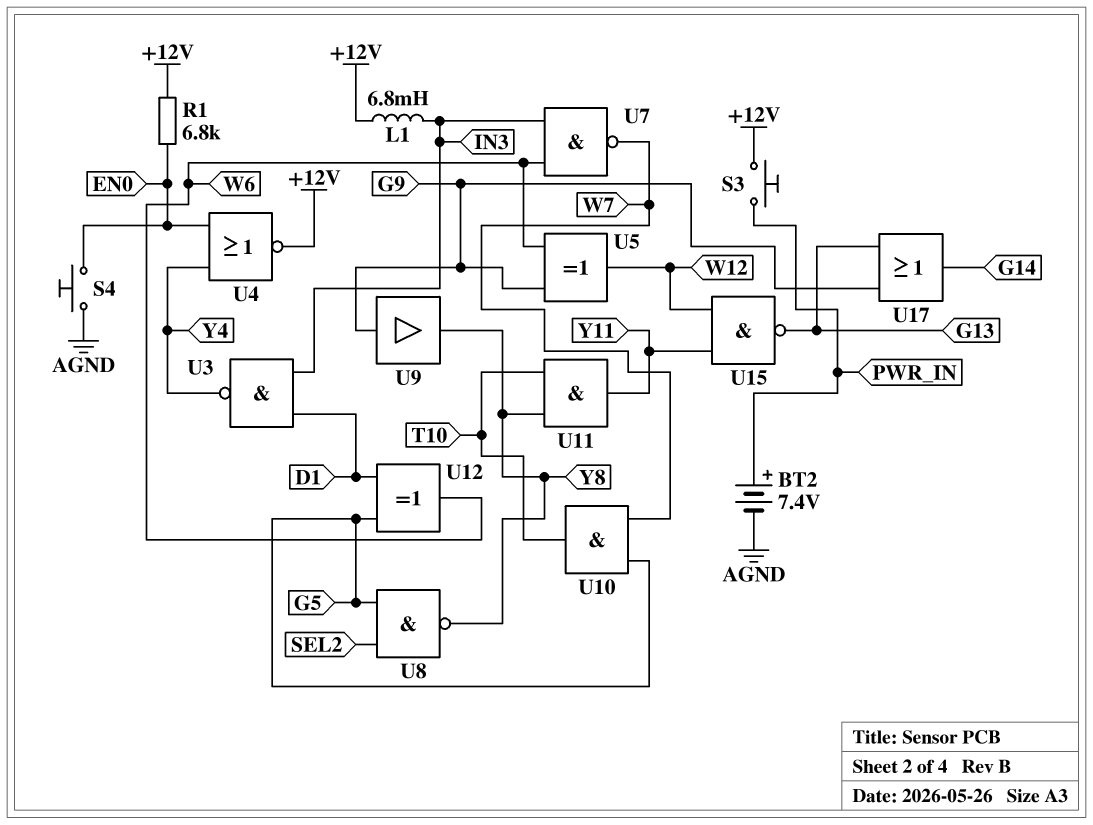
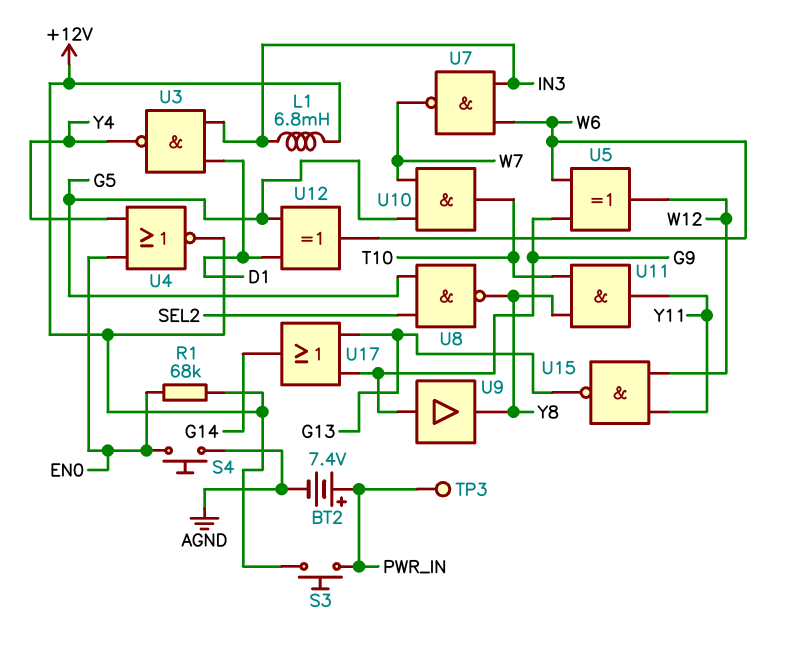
R1: 6.8k (+12V, EN0) -> 68k (+12V, EN0)
TP3: none -> test point (PWR_IN)

